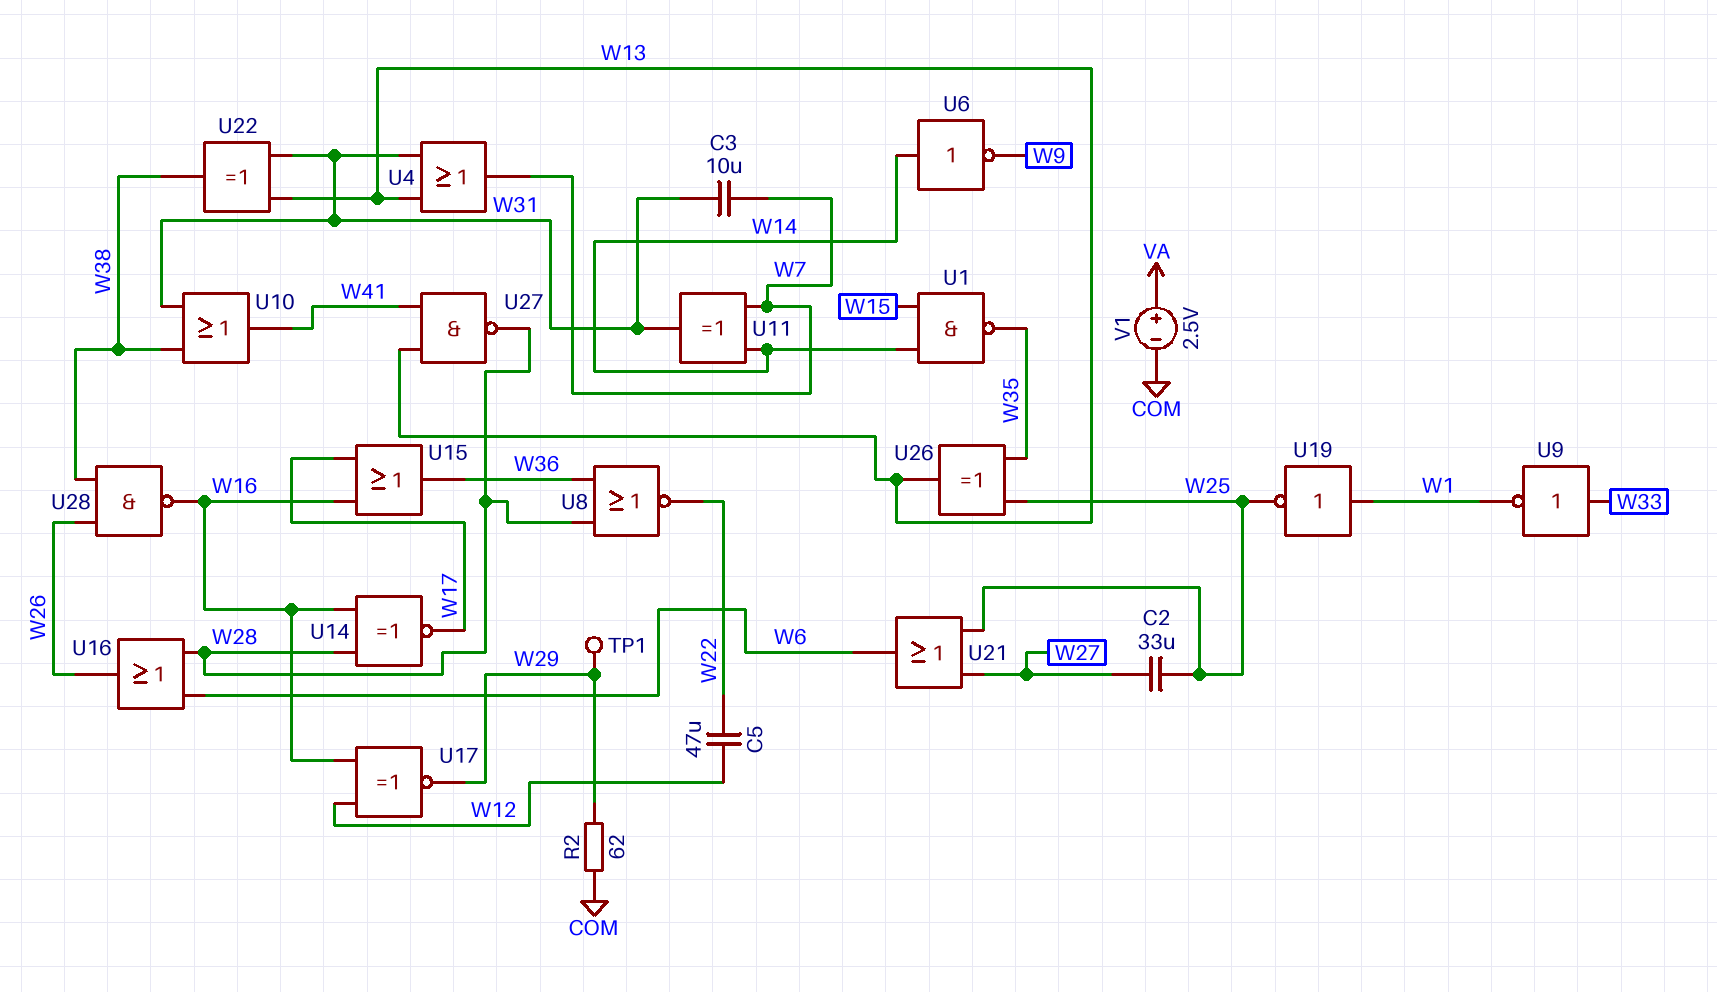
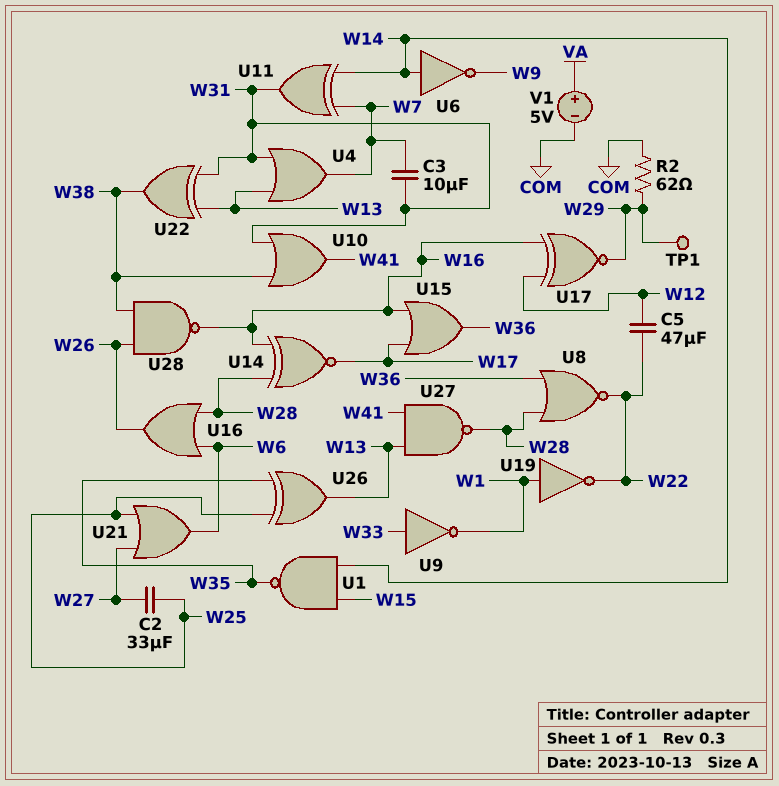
U19: NOT (in W1, out W25) -> NOT (in W1, out W22)
V1: 2.5V (plus VA, minus COM) -> 5V (plus VA, minus COM)

